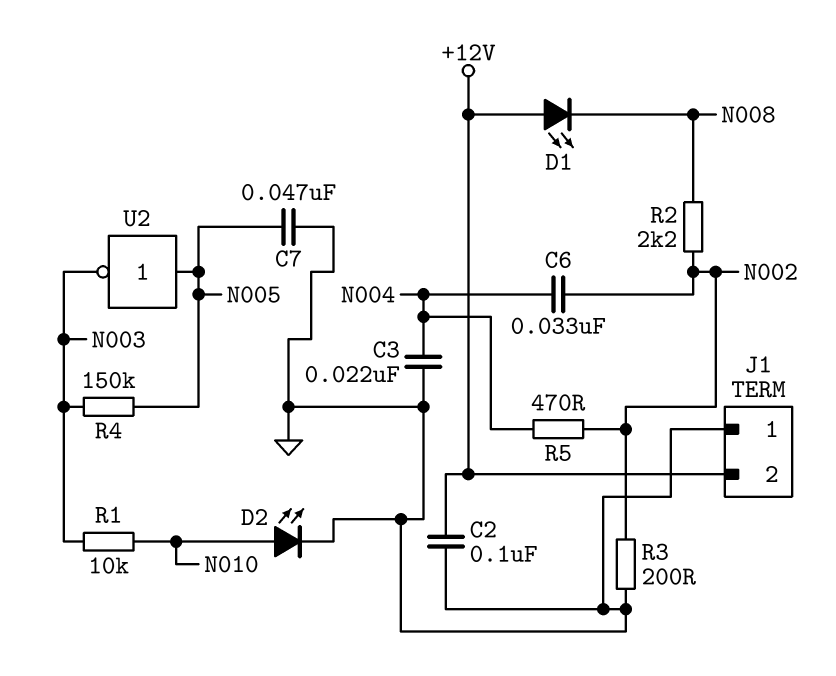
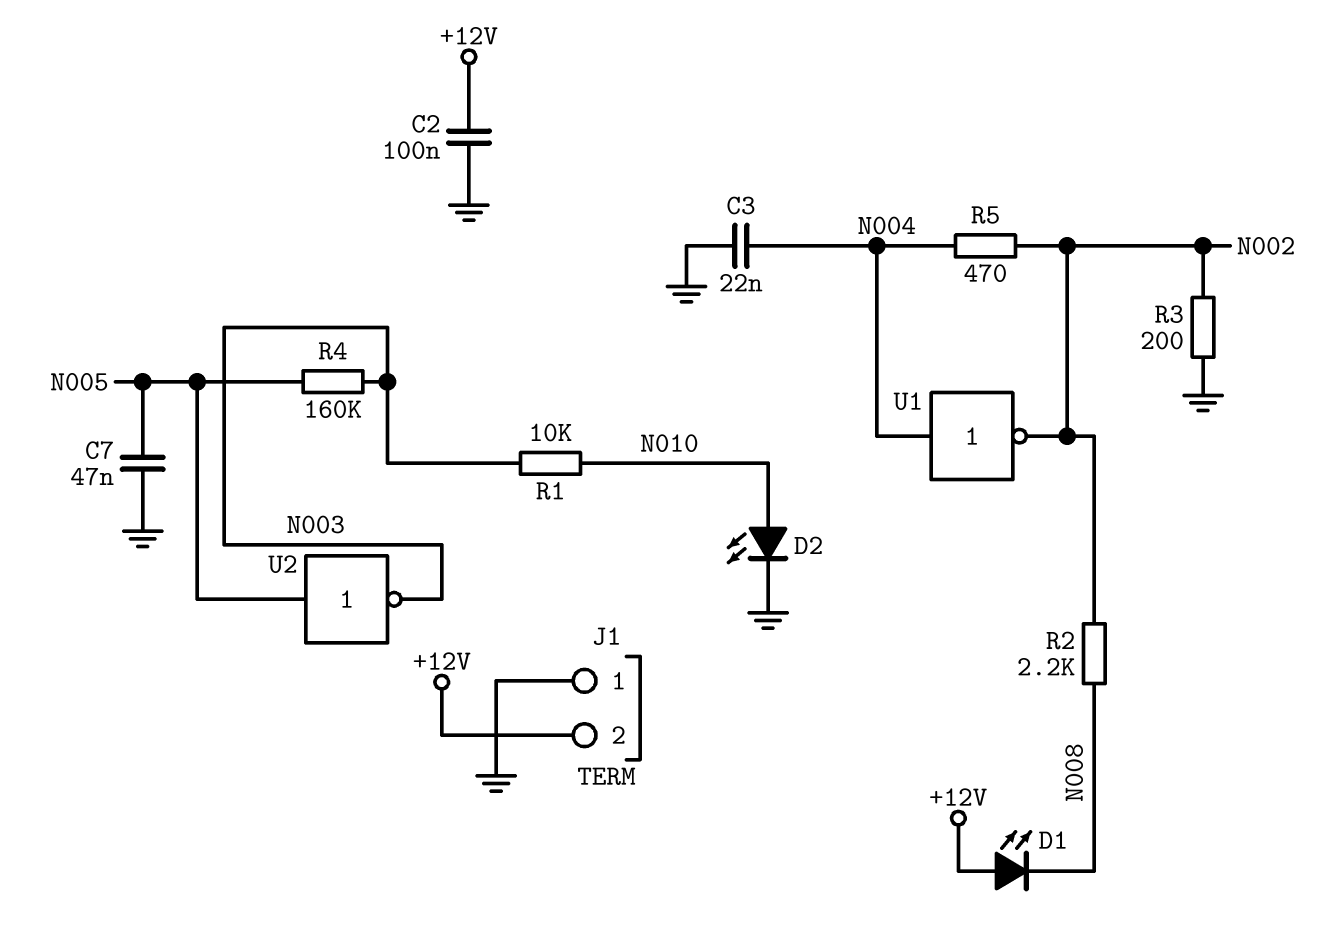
C6: 33nF (N002, N004) -> none
R4: 150k (N003, N005) -> 160k (N003, N005)
U1: none -> NOT (in N004, out N002)

